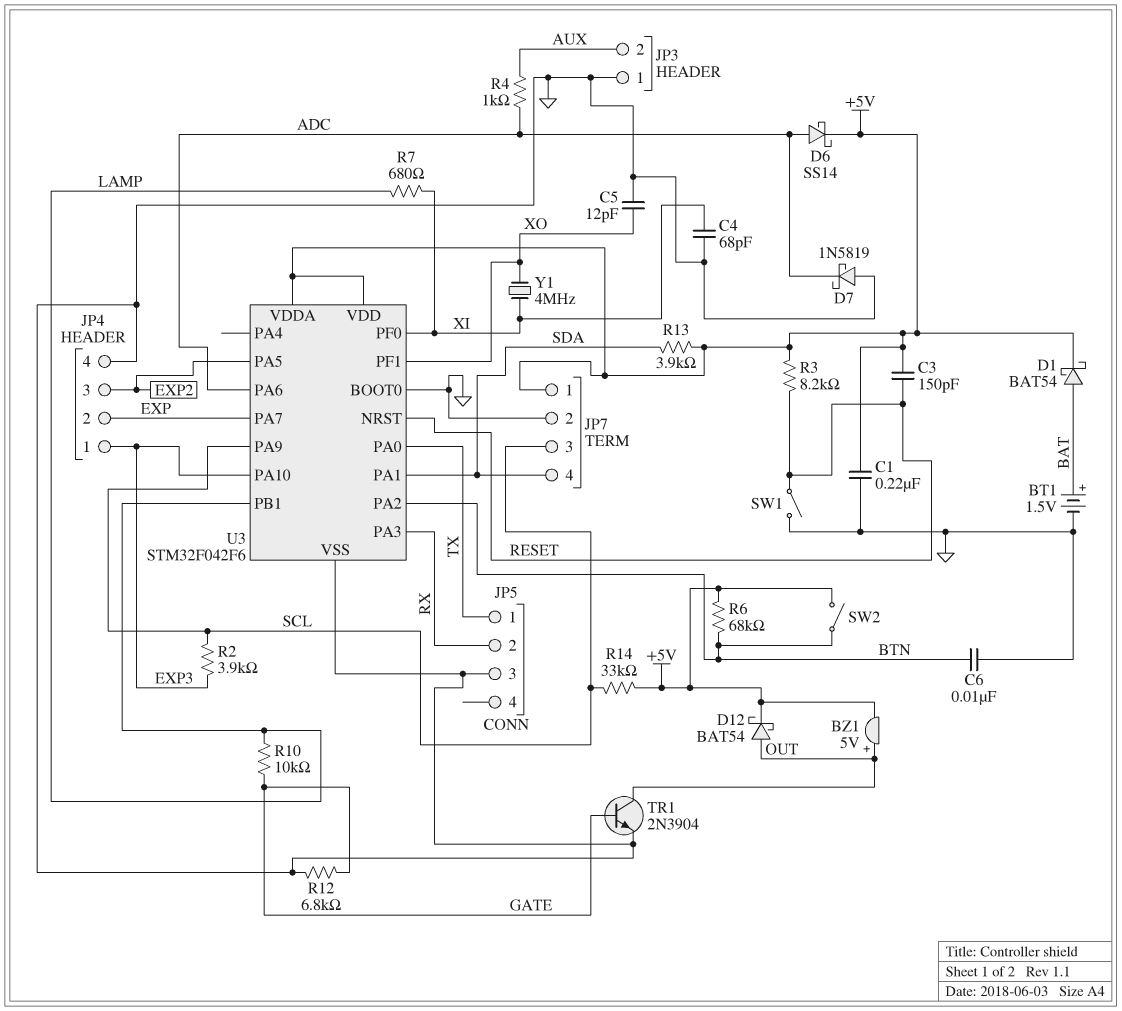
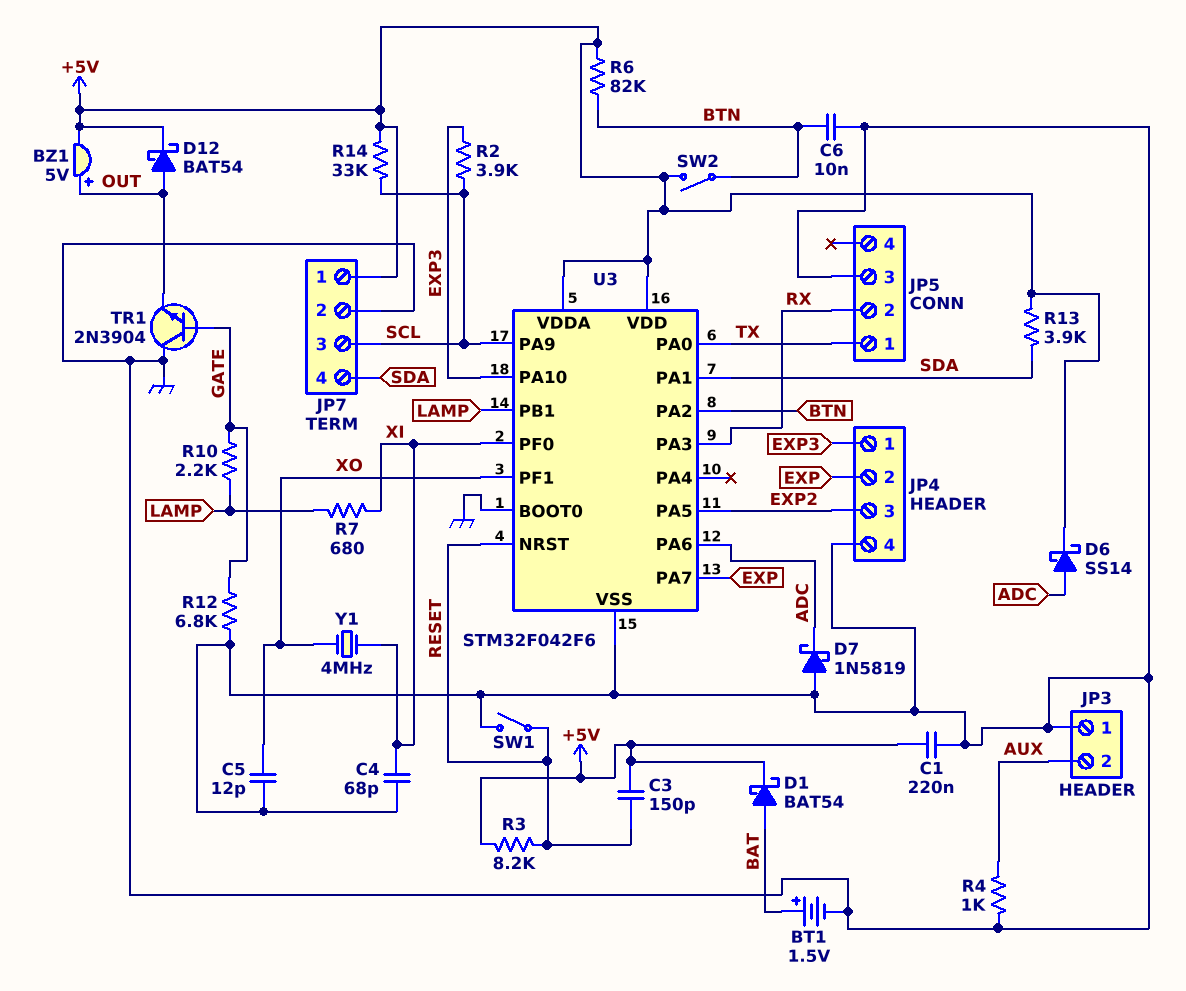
R4: 1k (ADC, AUX) -> 1k (AUX, GND)
R6: 68k (+5V, BTN) -> 82k (+5V, BTN)
R10: 10k (GATE, LAMP) -> 2.2k (GATE, LAMP)
TR1: NPN 2N3904 (B GATE, C OUT, E GND) -> NPN 2N3904 (B GATE, C GND, E OUT)

